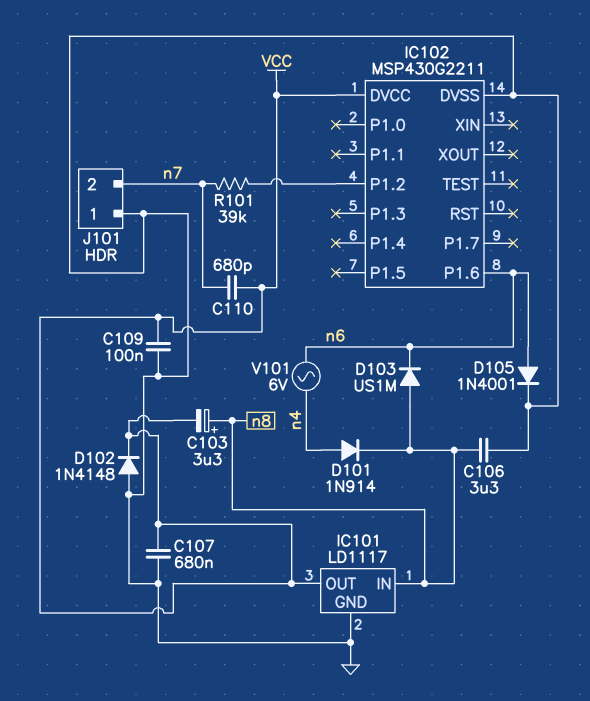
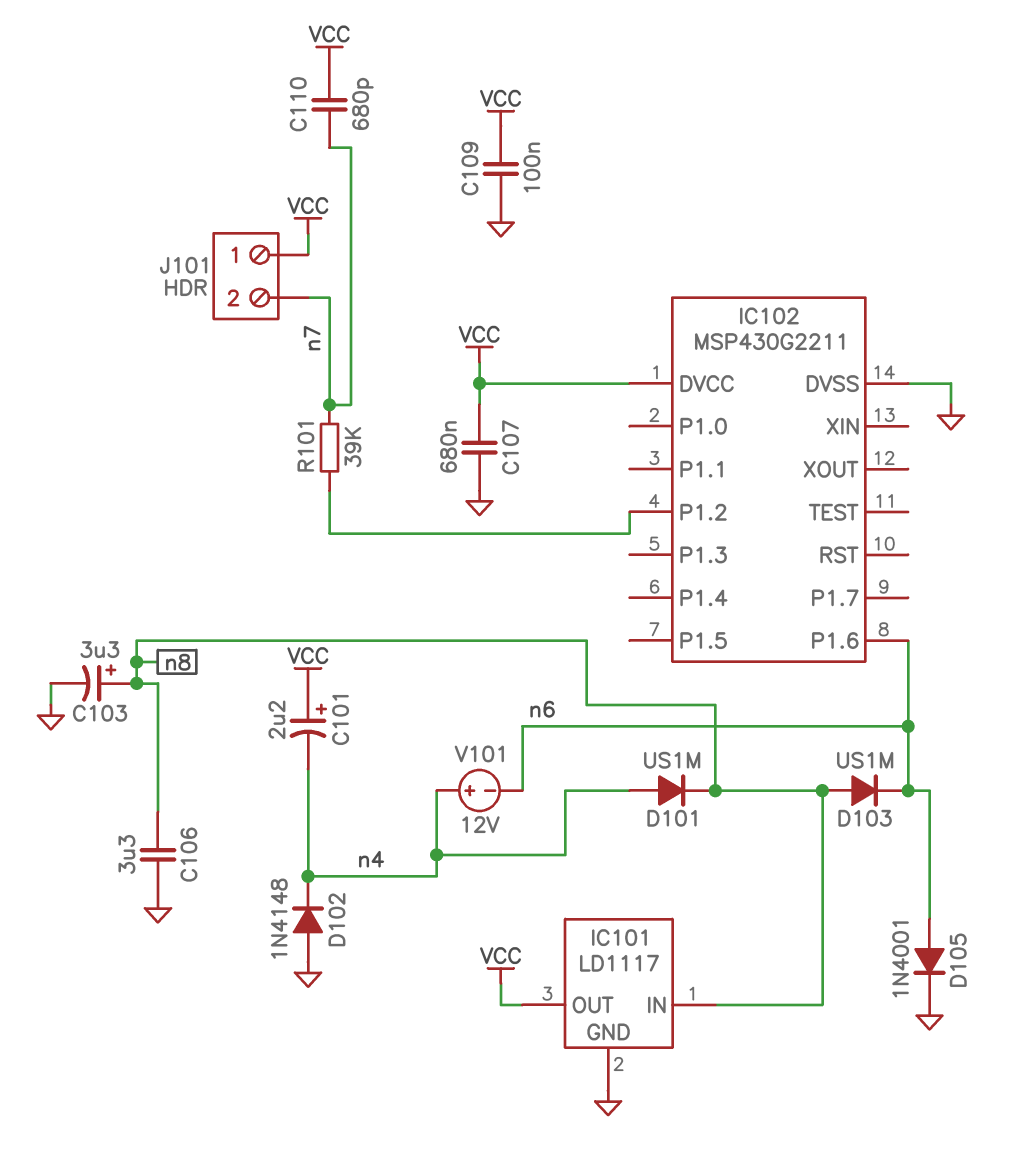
C101: none -> 2.2uF (plus VCC, minus n4)
C103: 3.3uF (plus n8, minus VCC) -> 3.3uF (plus n8, minus GND)
D101: diode 1N914 (A n4, K n8) -> diode US1M (A n4, K n8)
D102: diode 1N4148 (A GND, K VCC) -> diode 1N4148 (A GND, K n4)
J101 pin 1: GND -> VCC
V101: AC 6V (n4, n6) -> 12V (plus n4, minus n6)

